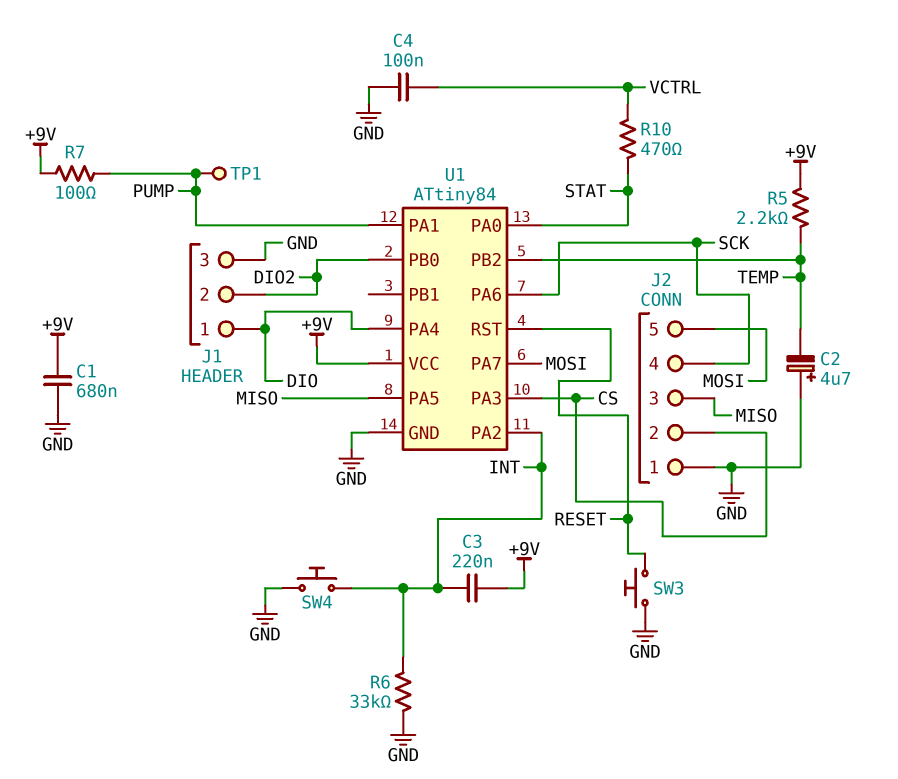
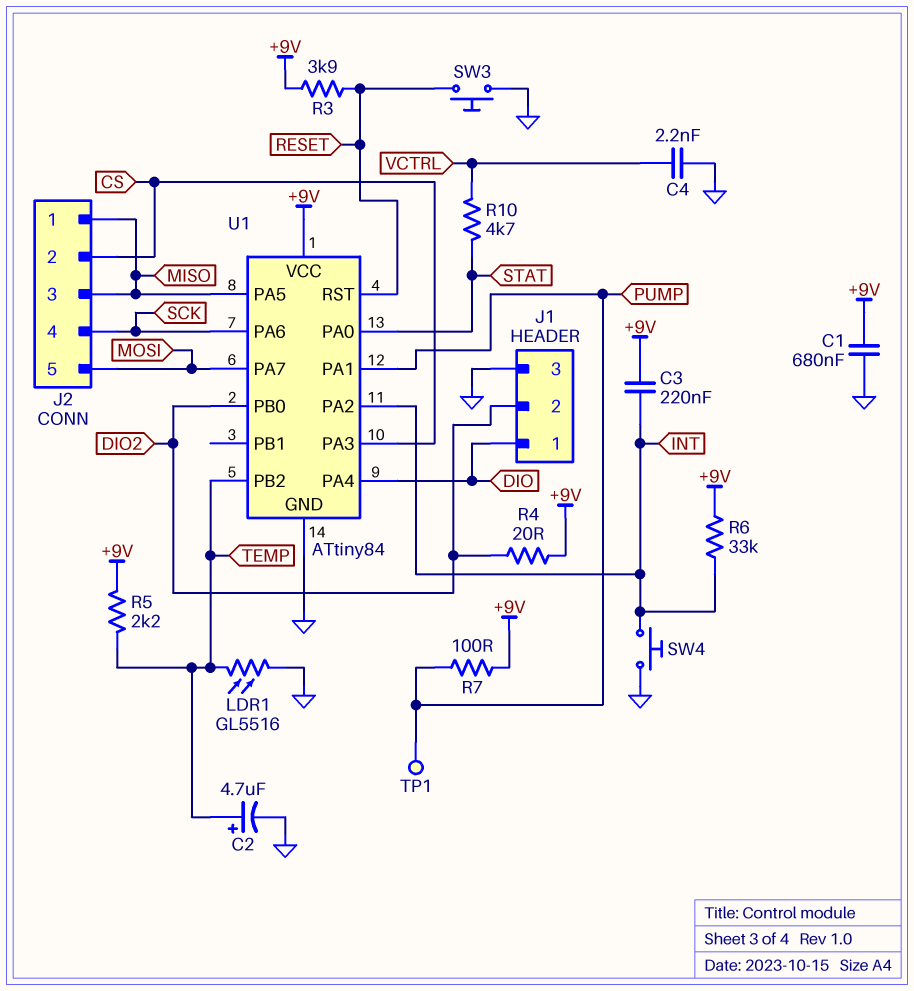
C2: 4.7uF (plus GND, minus TEMP) -> 4.7uF (plus TEMP, minus GND)
C4: 100nF (GND, VCTRL) -> 2.2nF (GND, VCTRL)
J2 pin 1: GND -> MISO
LDR1: none -> GL5516 (GND, TEMP)
R3: none -> 3.9k (+9V, RESET)
R4: none -> 20 (+9V, DIO2)
R6: 33k (GND, INT) -> 33k (+9V, INT)
R10: 470 (STAT, VCTRL) -> 4.7k (STAT, VCTRL)

